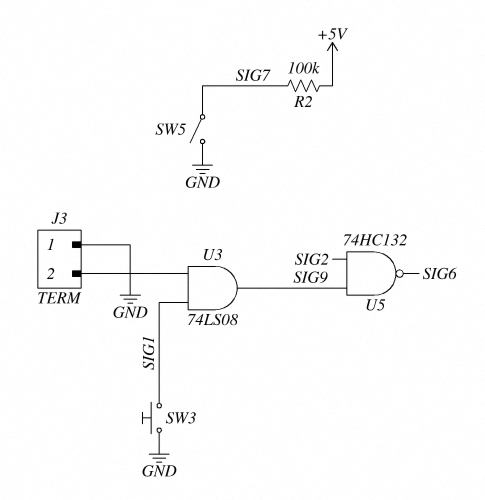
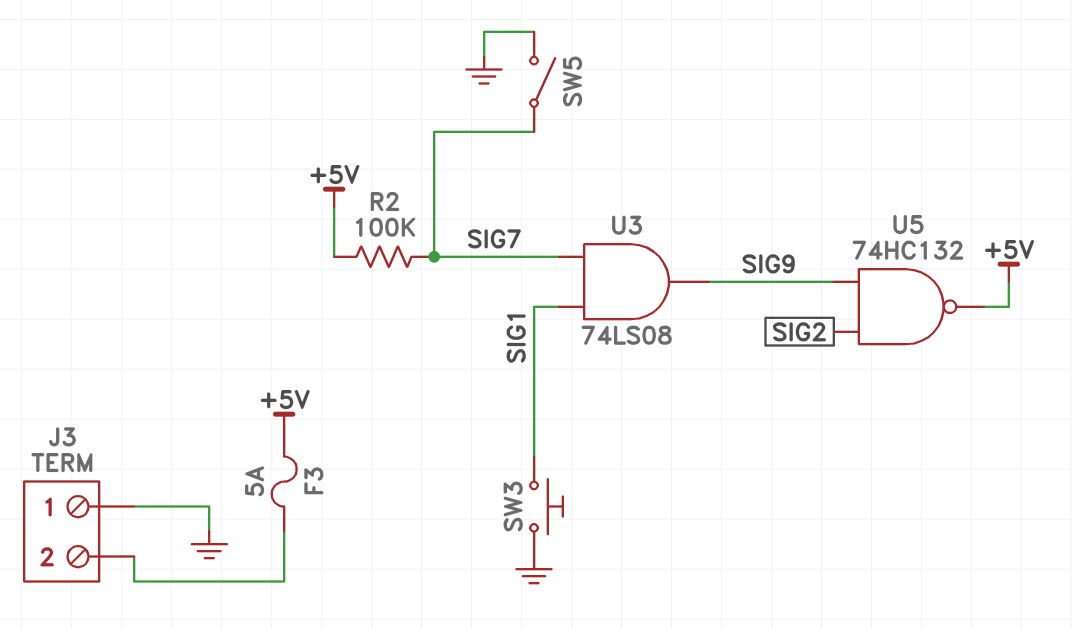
F3: none -> 5A (+5V, J3/2)
U3: AND 74LS08 (in J3/2, in SIG1, out SIG9) -> AND 74LS08 (in SIG1, in SIG7, out SIG9)
U5: NAND 74HC132 (in SIG2, in SIG9, out SIG6) -> NAND 74HC132 (in SIG2, in SIG9, out +5V)

